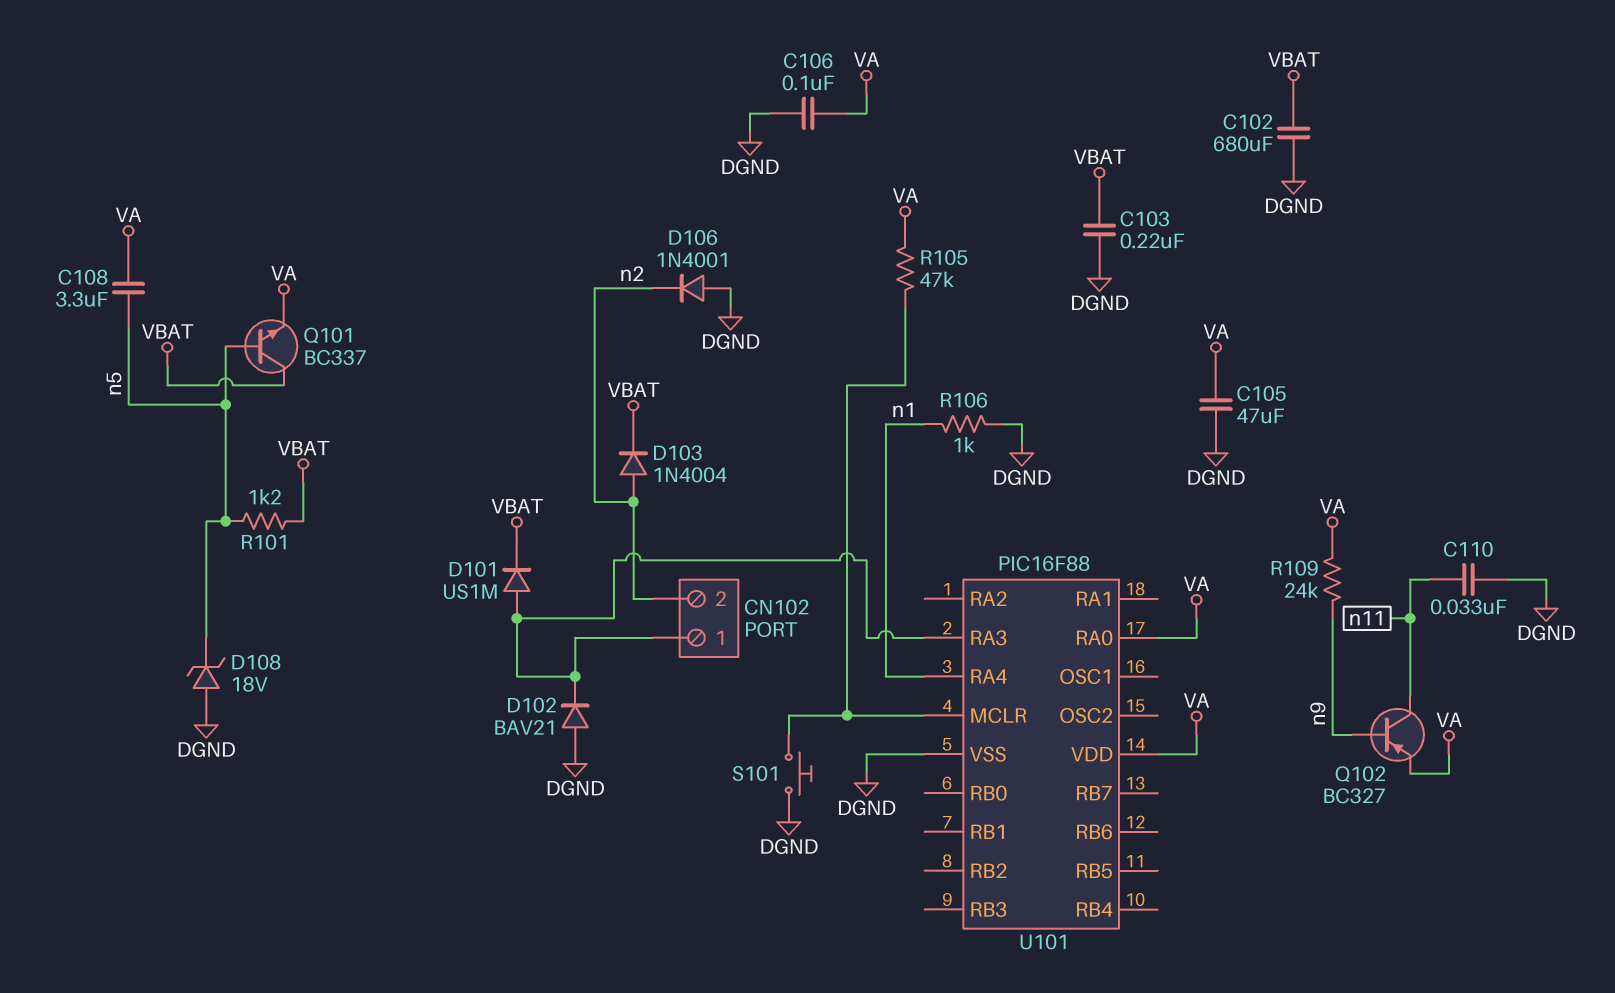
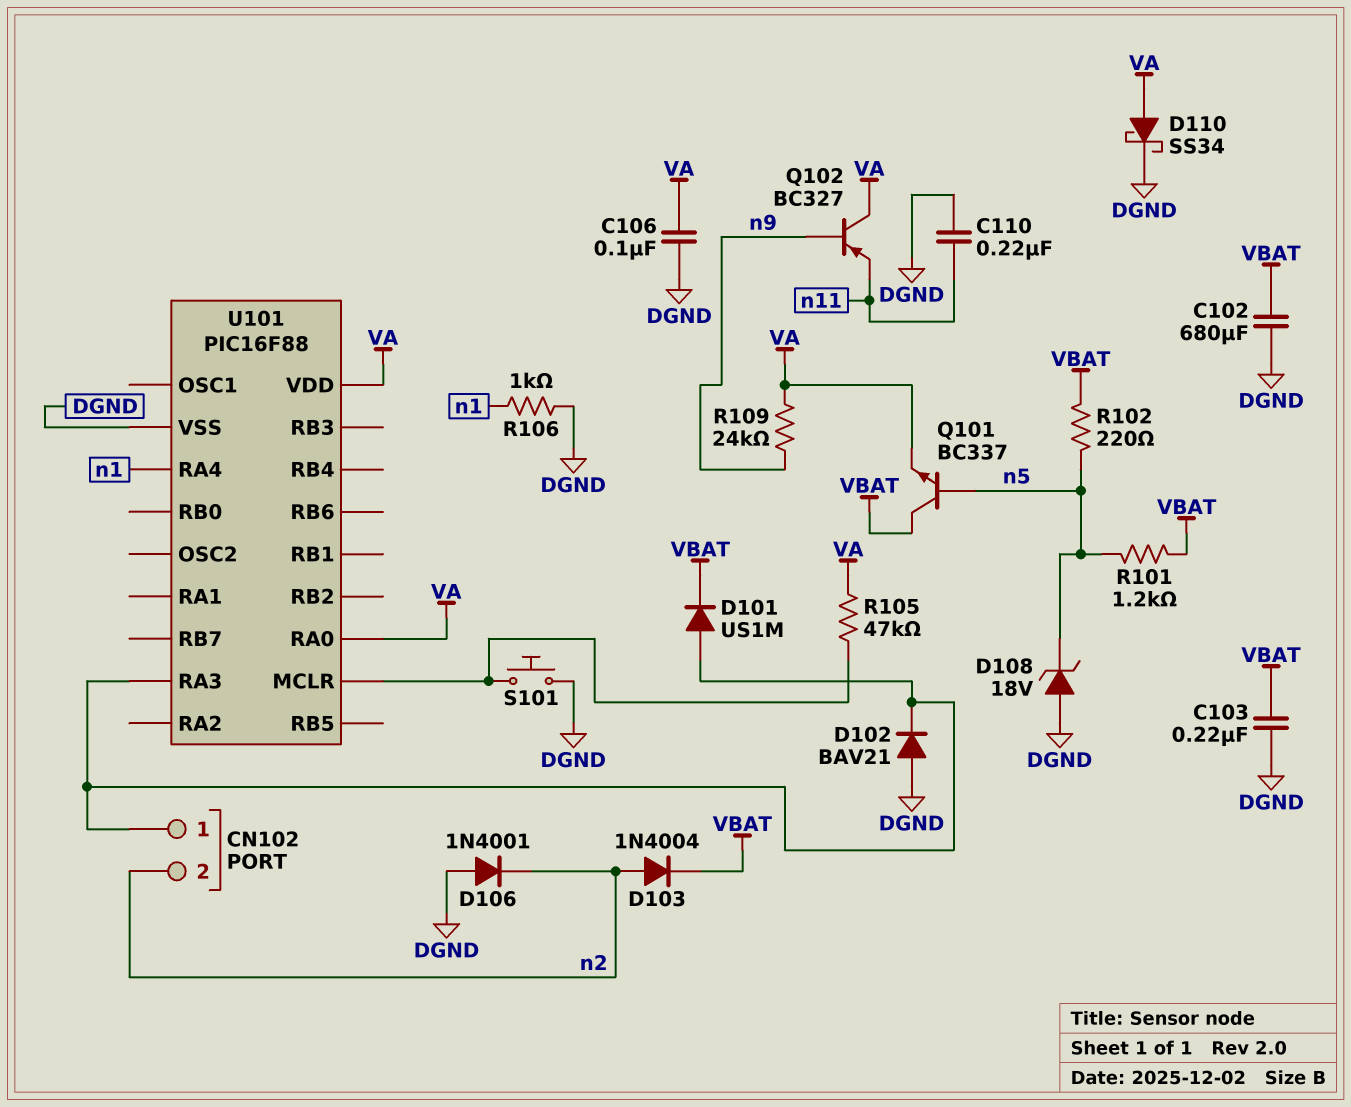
C105: 47uF (DGND, VA) -> none
C108: 3.3uF (VA, n5) -> none
C110: 33nF (DGND, n11) -> 220nF (DGND, n11)
D110: none -> schottky SS34 (A VA, K DGND)
Q102: PNP BC327 (B n9, C n11, E VA) -> PNP BC327 (B n9, C VA, E n11)
R102: none -> 220 (VBAT, n5)

